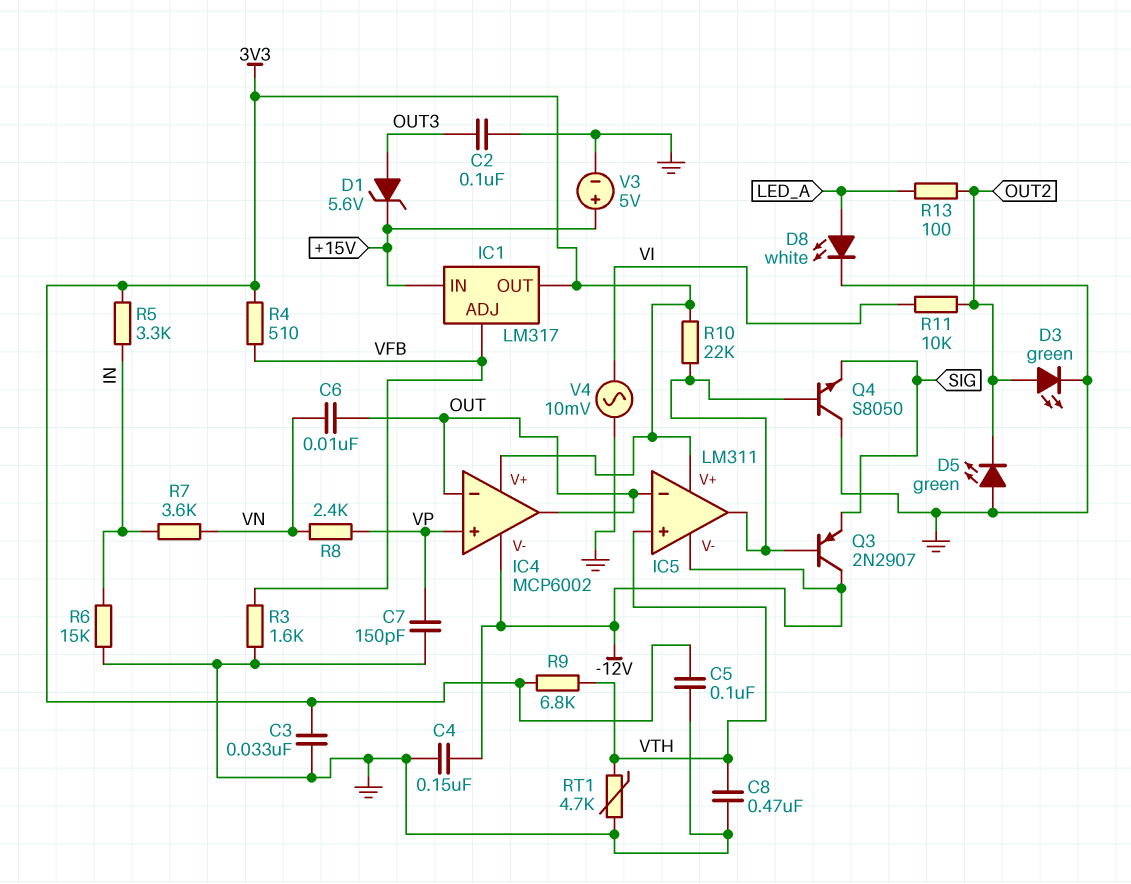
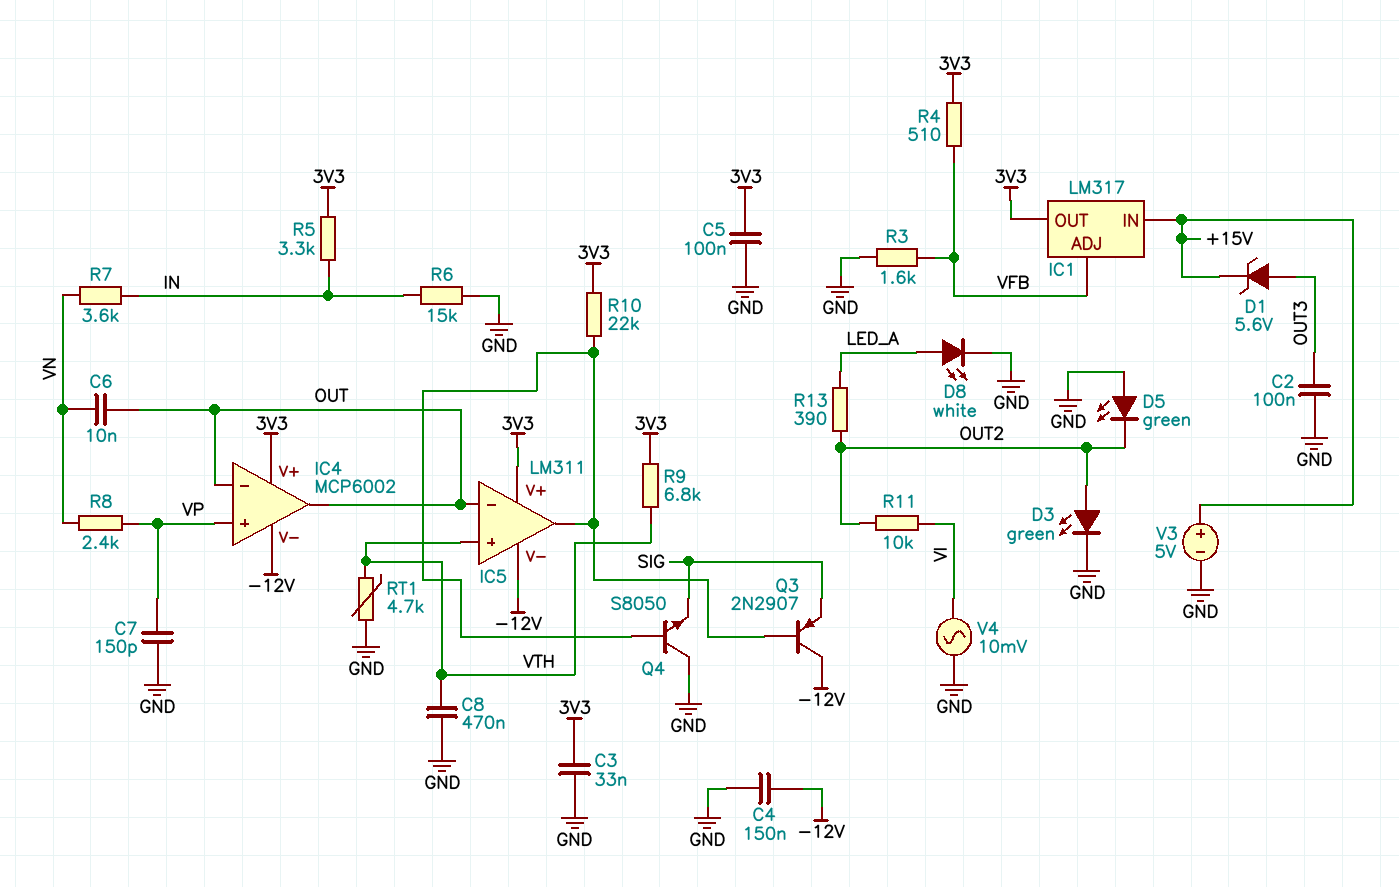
R13: 100 (LED_A, OUT2) -> 390 (LED_A, OUT2)

